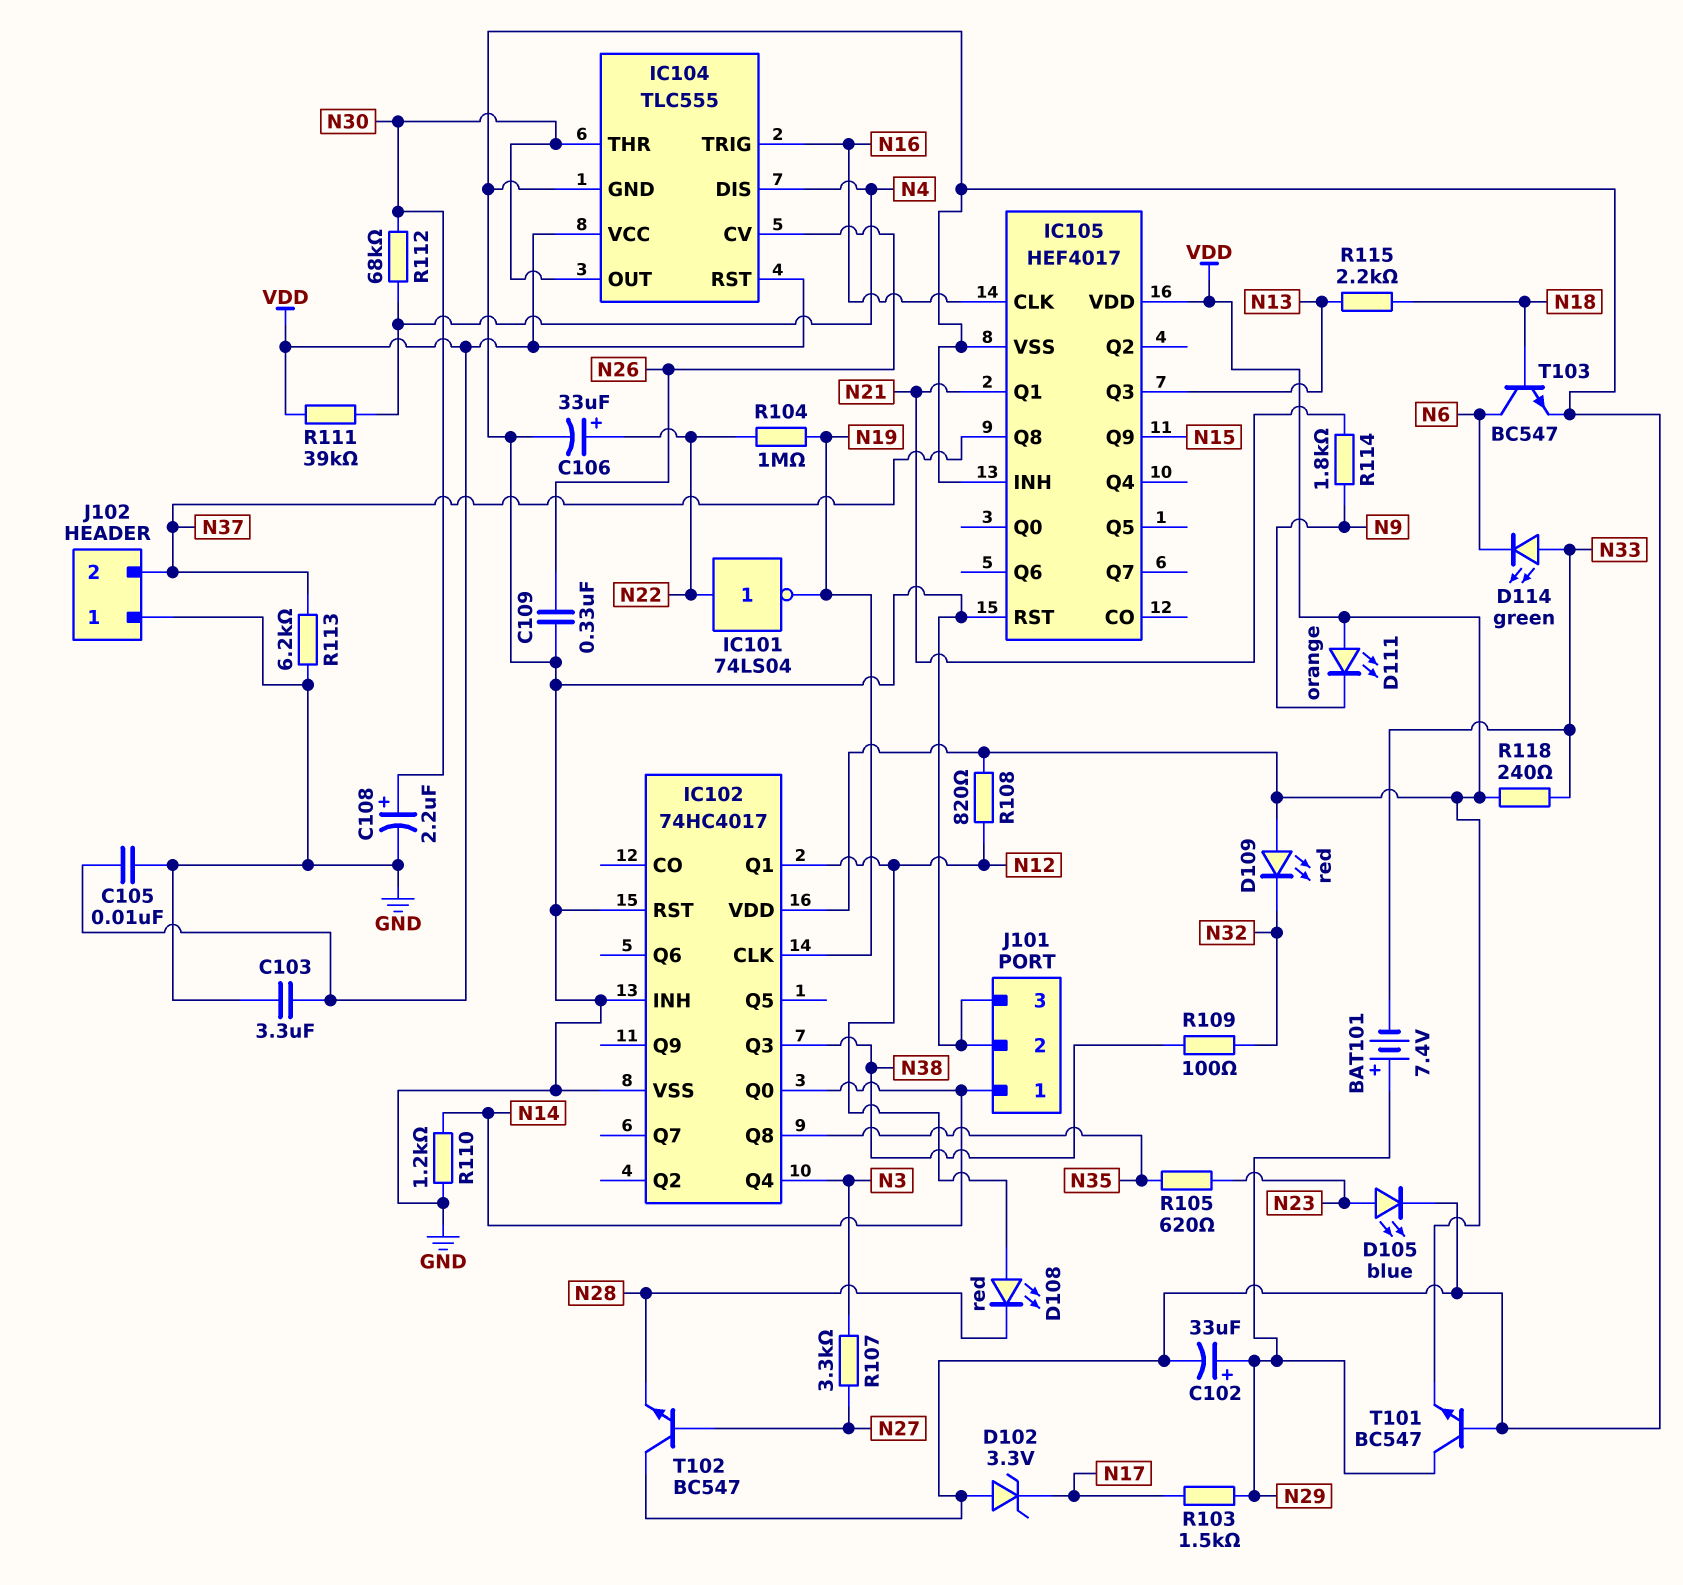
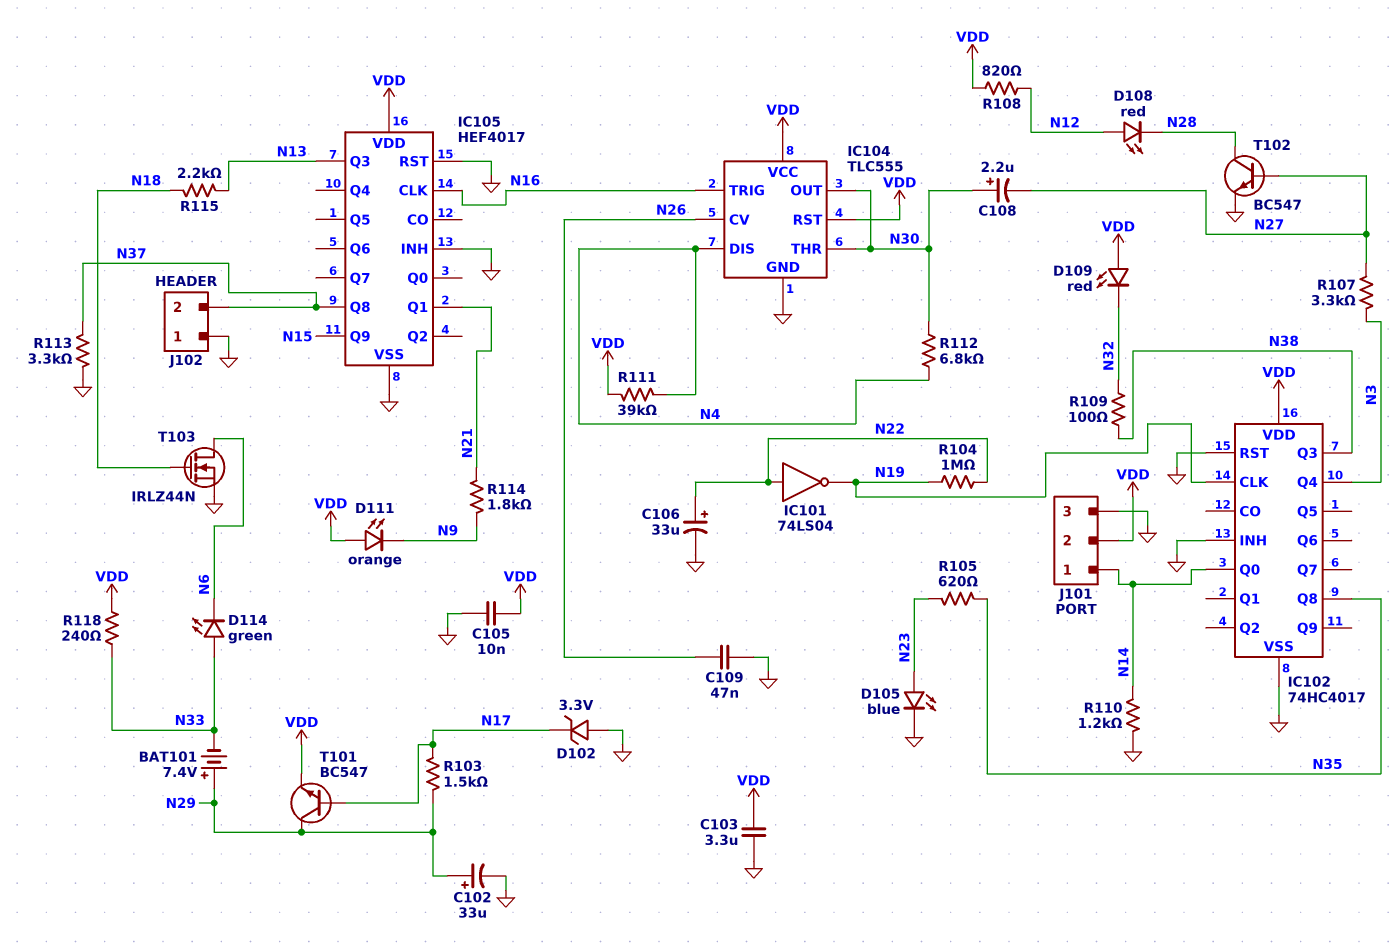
C108: 2.2uF (plus N30, minus GND) -> 2.2uF (plus N30, minus N27)
C109: 330nF (GND, N26) -> 47nF (GND, N26)
IC102 pin Q1: N12 -> none
J101 pin 2: GND -> VDD
R112: 68k (N4, N30) -> 6.8k (N4, N30)
R113: 6.2k (GND, N37) -> 3.3k (GND, N37)
T101: NPN BC547 (B GND, C N29, E VDD) -> NPN BC547 (B N17, C N29, E VDD)
T102: NPN BC547 (B N27, C GND, E N28) -> NPN BC547 (B N27, C N28, E GND)
T103: NPN BC547 (B N18, C N6, E GND) -> NMOS IRLZ44N (G N18, D N6, S GND)

